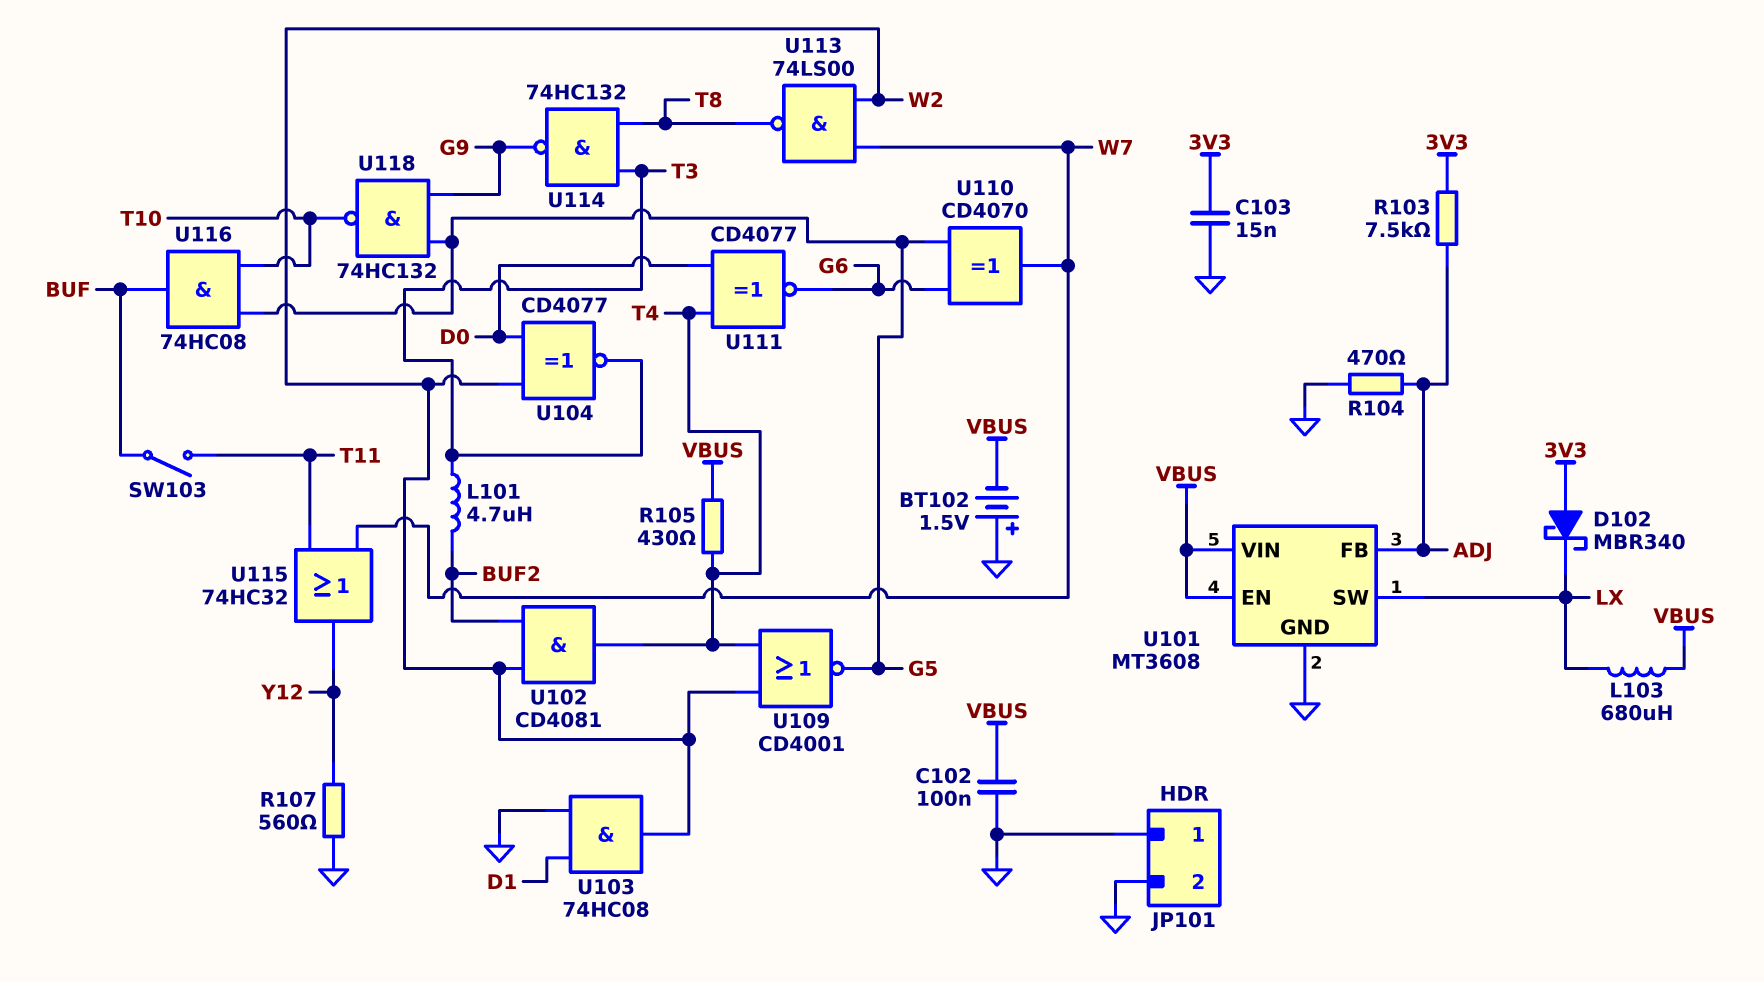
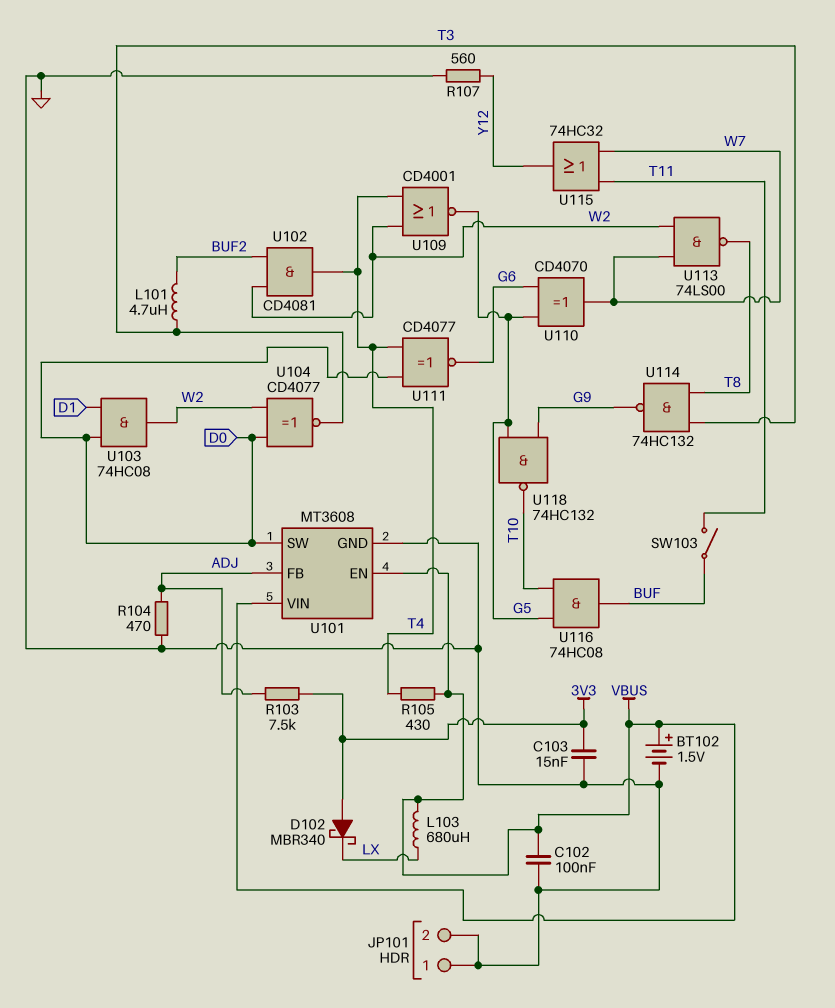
BT102: 1.5V (plus GND, minus VBUS) -> 1.5V (plus VBUS, minus GND)
U101 pin SW: LX -> D0
U103: AND 74HC08 (in D1, in GND, out W2) -> AND 74HC08 (in D0, in D1, out W2)

